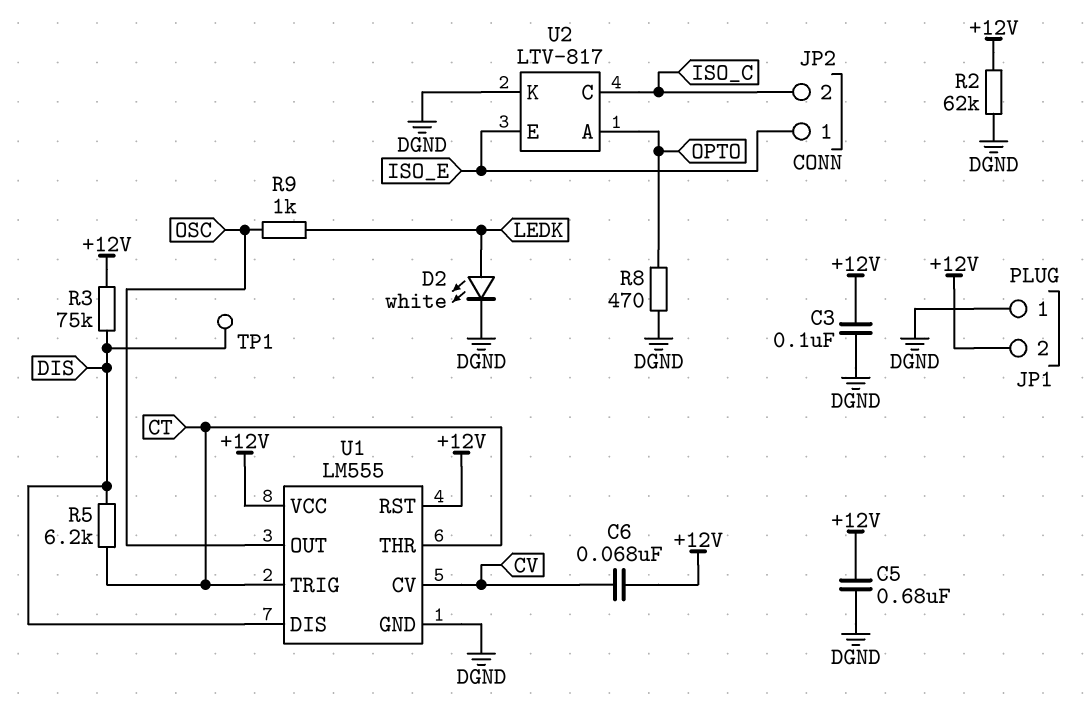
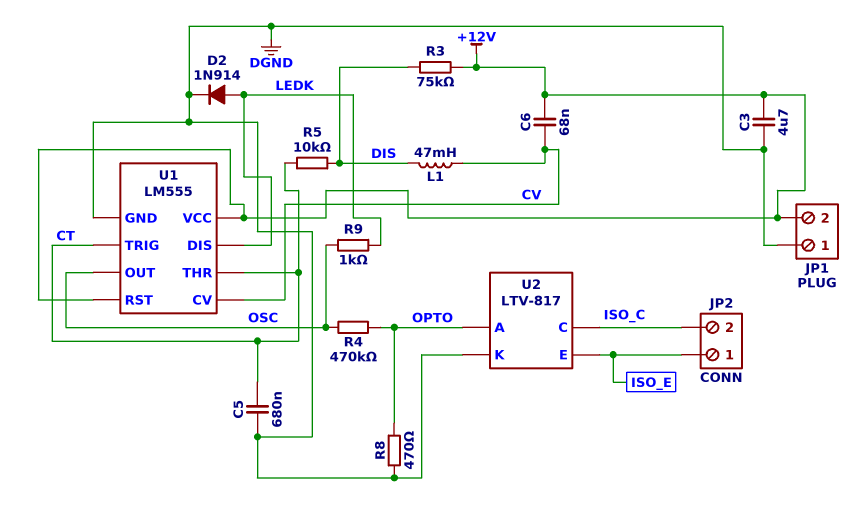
C3: 100nF (+12V, DGND) -> 4.7uF (+12V, DGND)
C5: 680nF (+12V, DGND) -> 680nF (CT, DGND)
D2: LED white (A LEDK, K DGND) -> diode 1N914 (A LEDK, K DGND)
L1: none -> 47mH (CV, DIS)
R2: 62k (+12V, DGND) -> none
R4: none -> 470k (OPTO, OSC)
R5: 6.2k (CT, DIS) -> 10k (CT, DIS)
TP1: test point (DIS) -> none
U1 pin DIS: DIS -> LEDK

